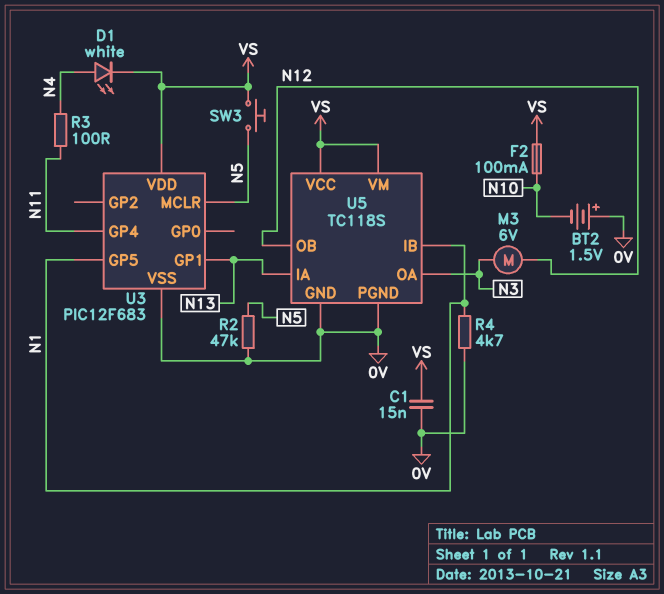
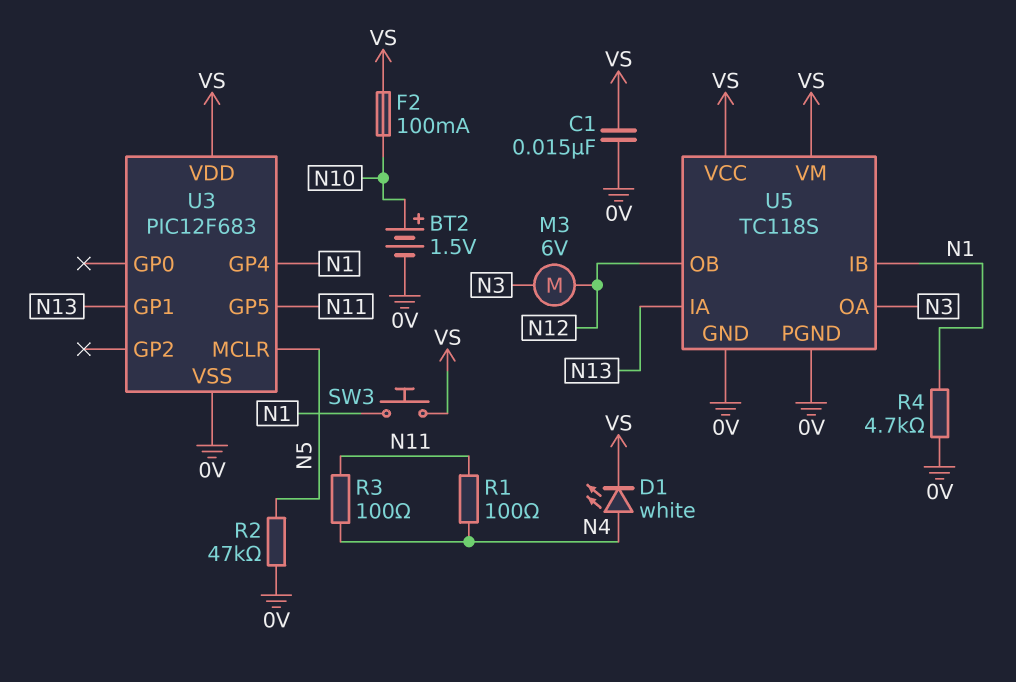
BT2: 1.5V (plus 0V, minus N10) -> 1.5V (plus N10, minus 0V)
R1: none -> 100 (N4, N11)
SW3: button (N5, VS) -> button (N1, VS)
U3 pin GP4: N11 -> N1
U3 pin GP5: N1 -> N11

